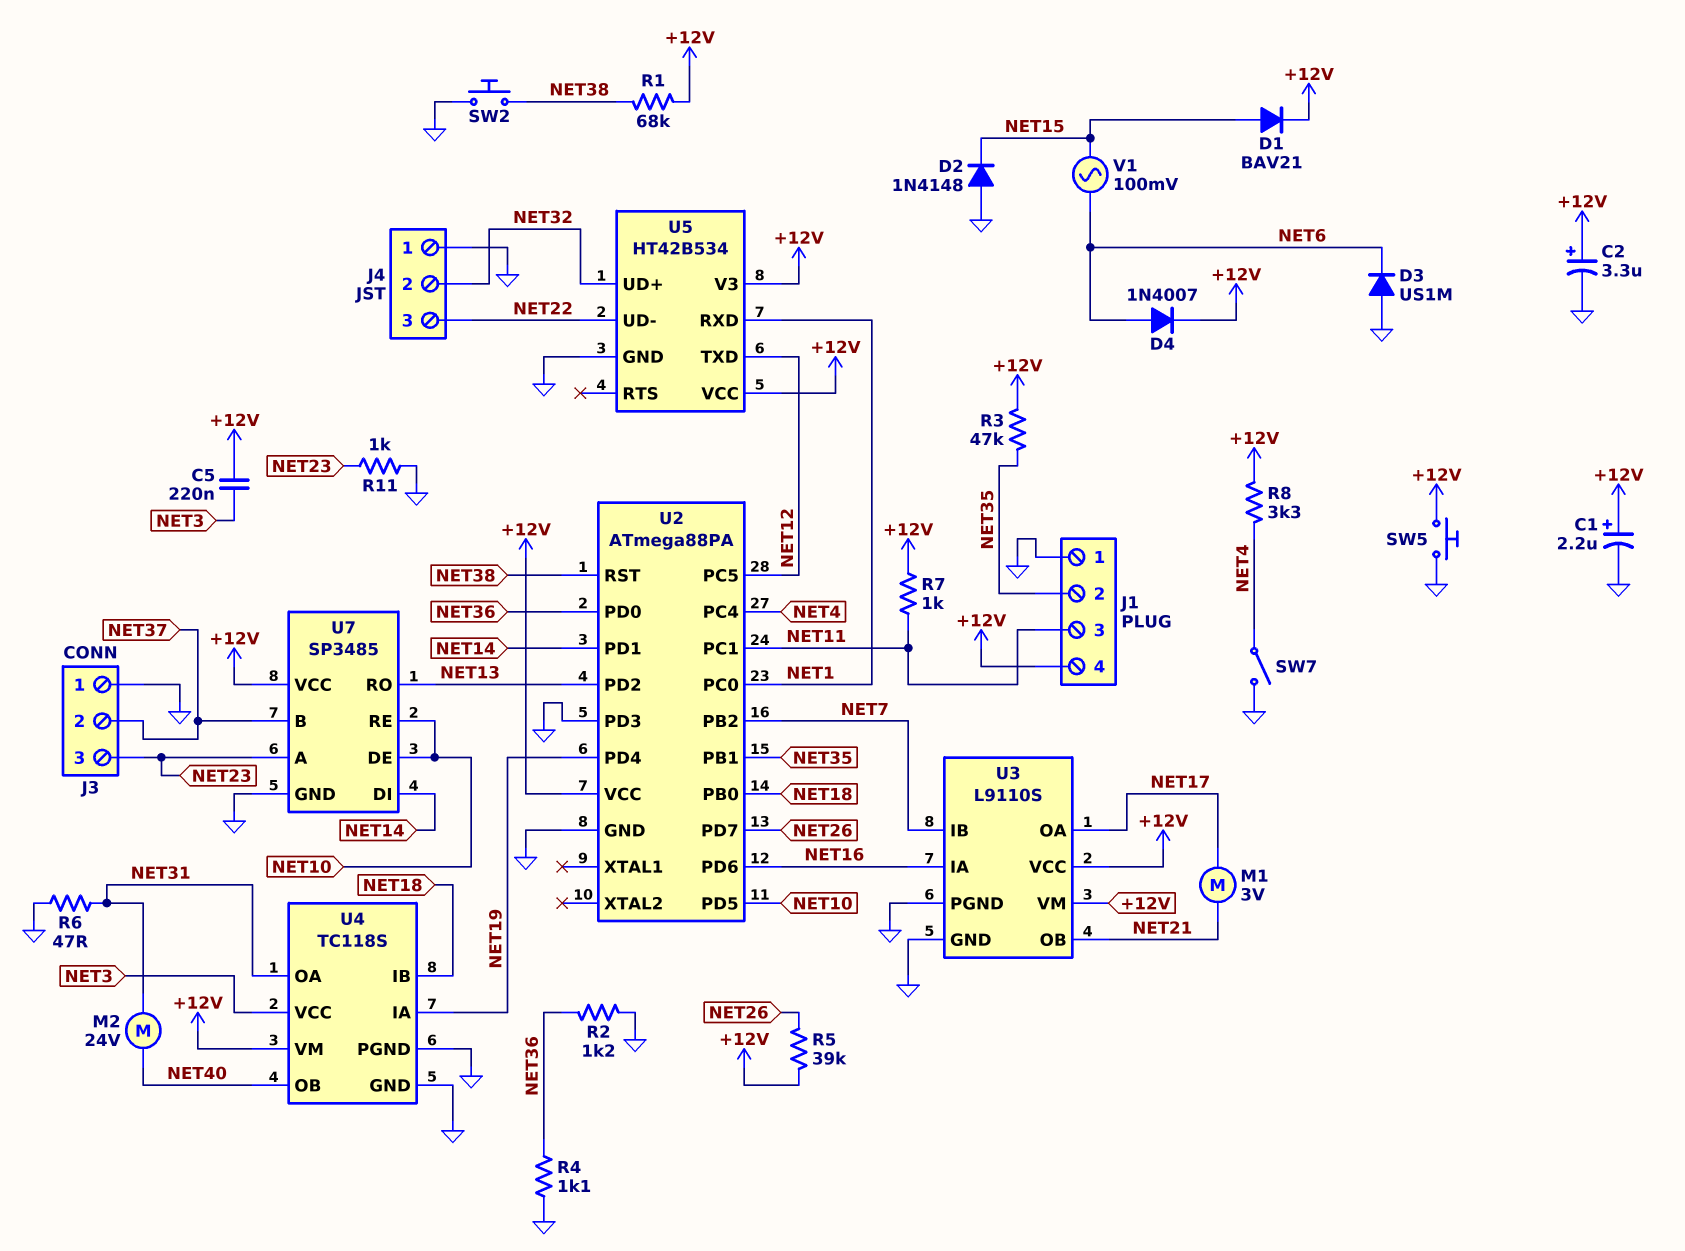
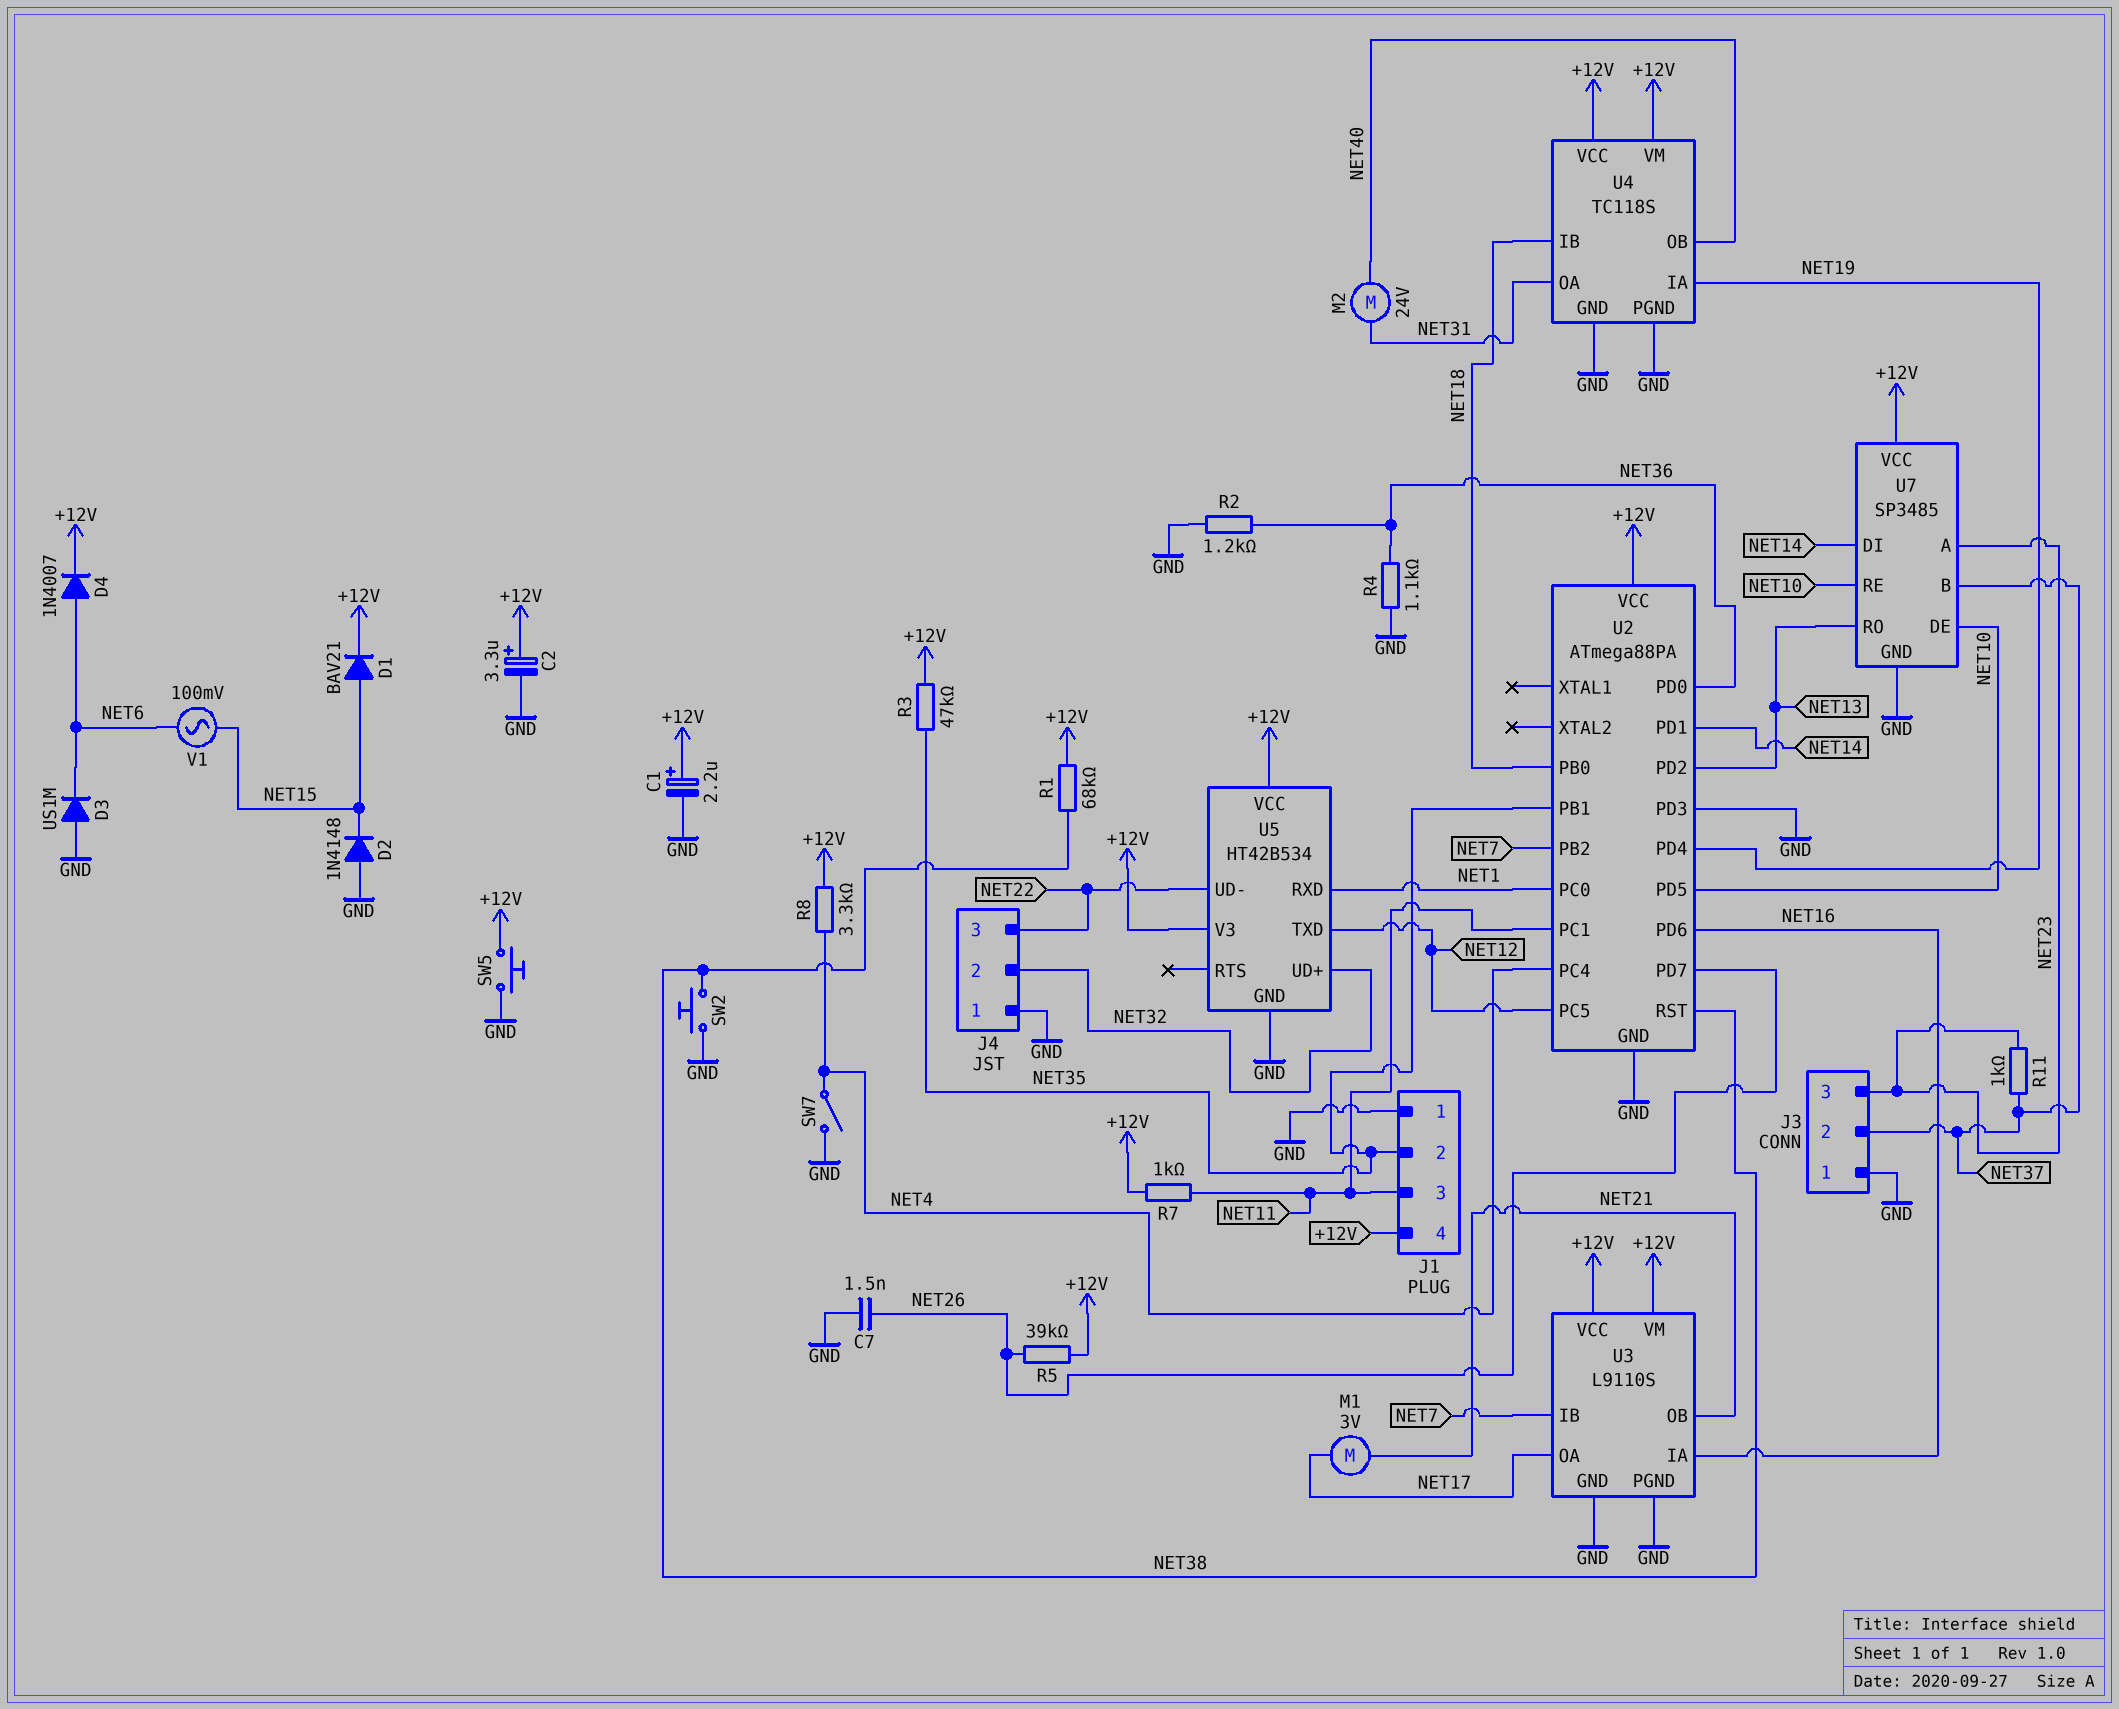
C5: 220nF (+12V, NET3) -> none
C7: none -> 1.5nF (GND, NET26)
R6: 47 (GND, NET31) -> none
R11: 1k (GND, NET23) -> 1k (NET23, NET37)
U4 pin VCC: NET3 -> +12V

